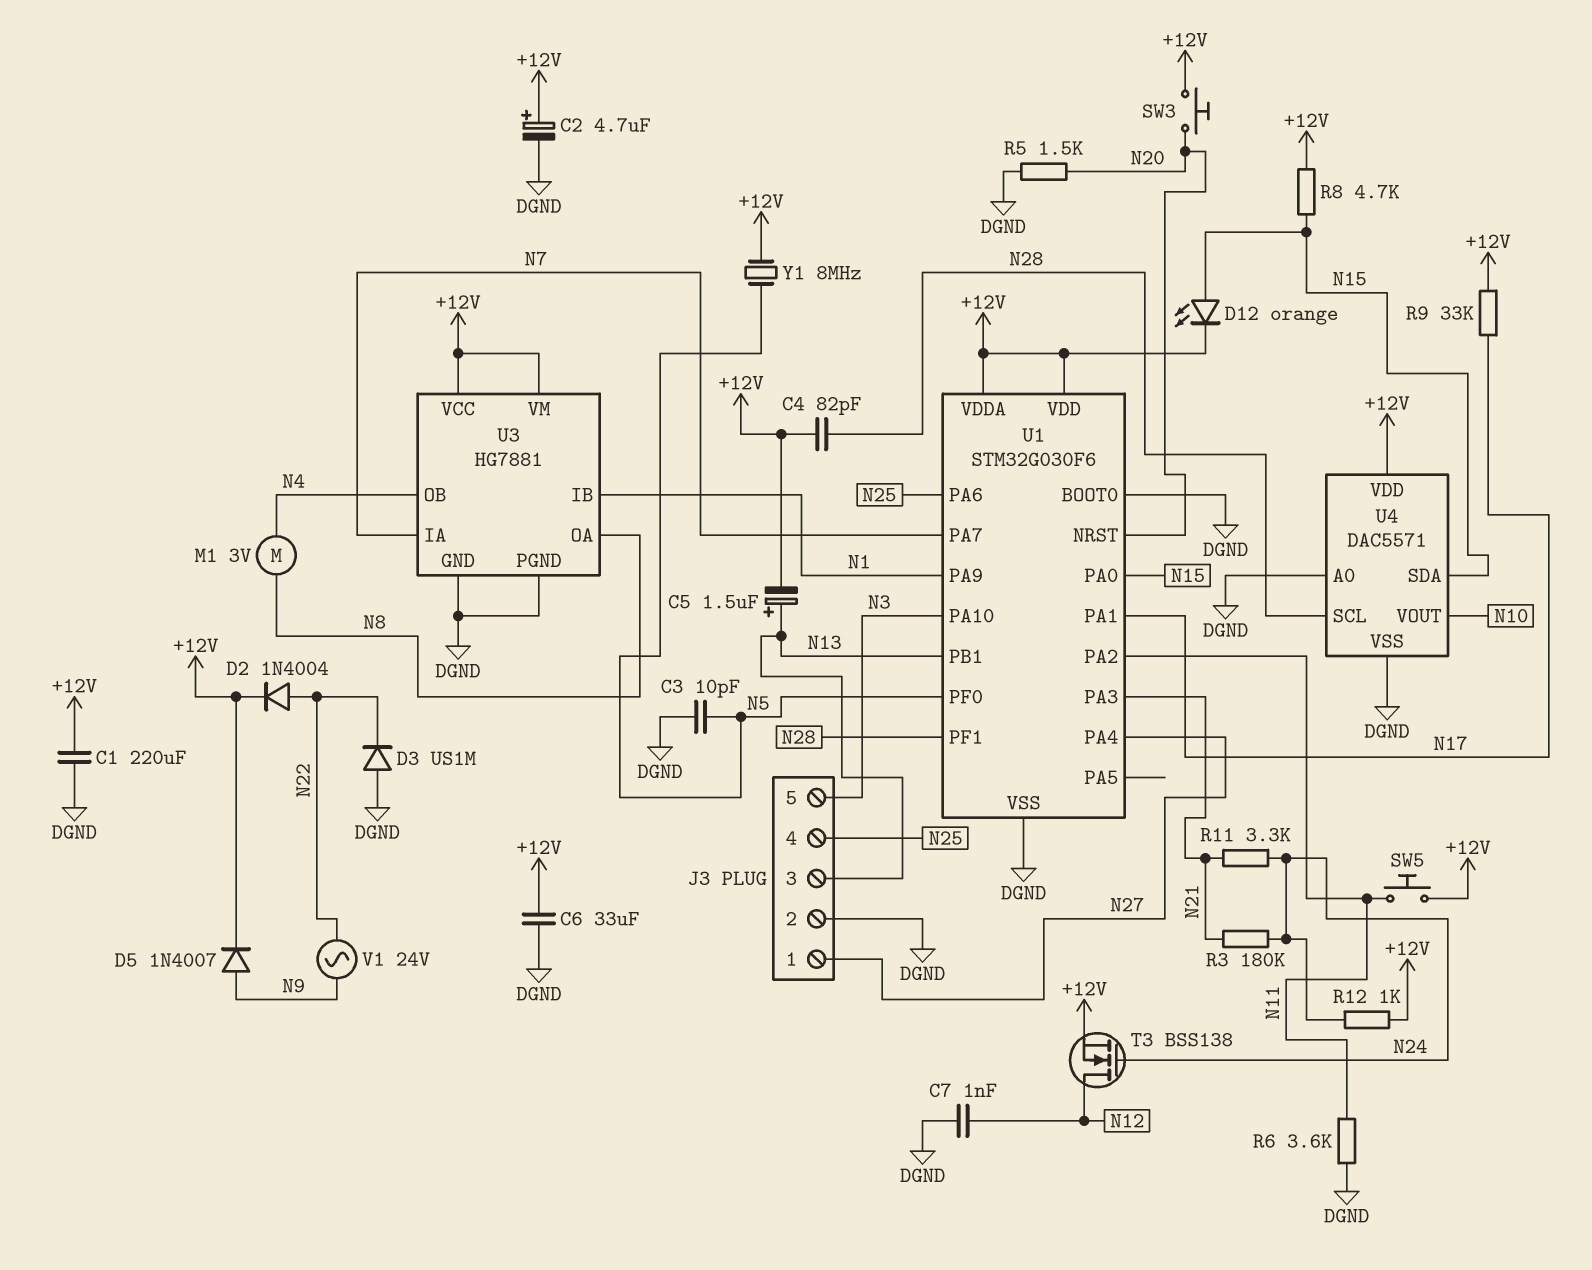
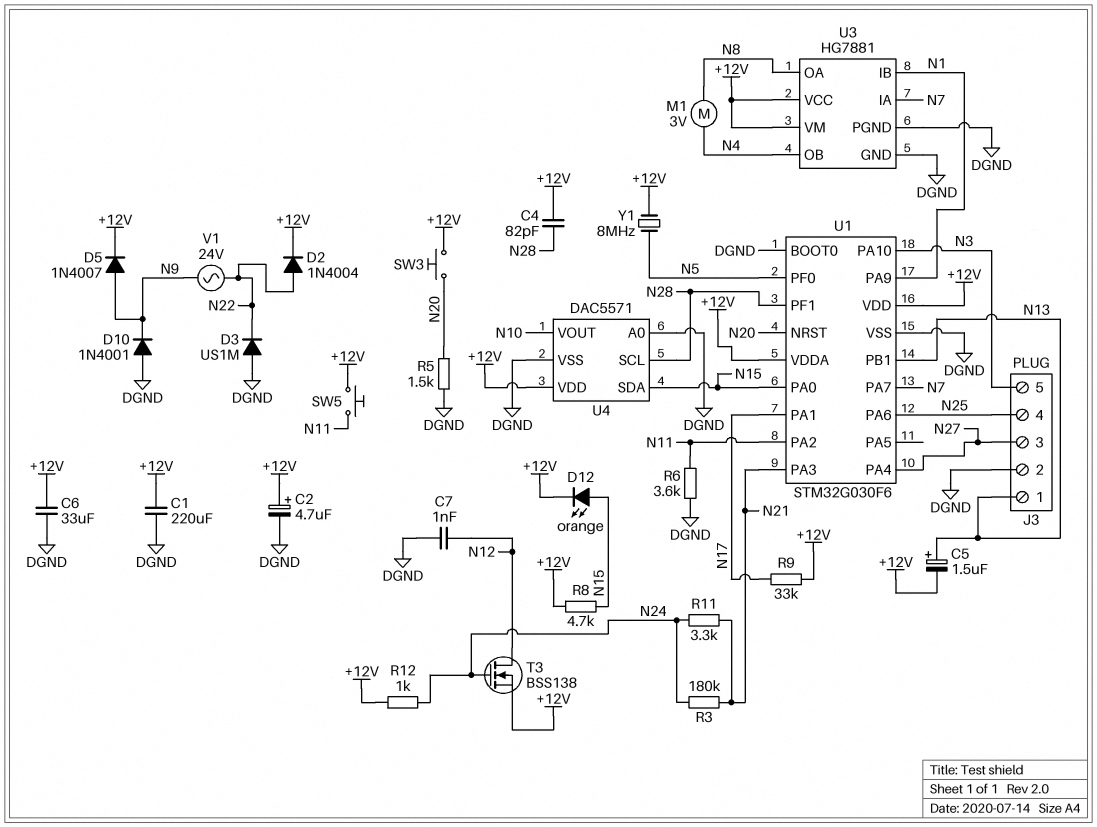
C3: 10pF (DGND, N5) -> none
D10: none -> diode 1N4001 (A DGND, K N9)
J3 pin 1: N27 -> N13
J3 pin 3: N13 -> N27

